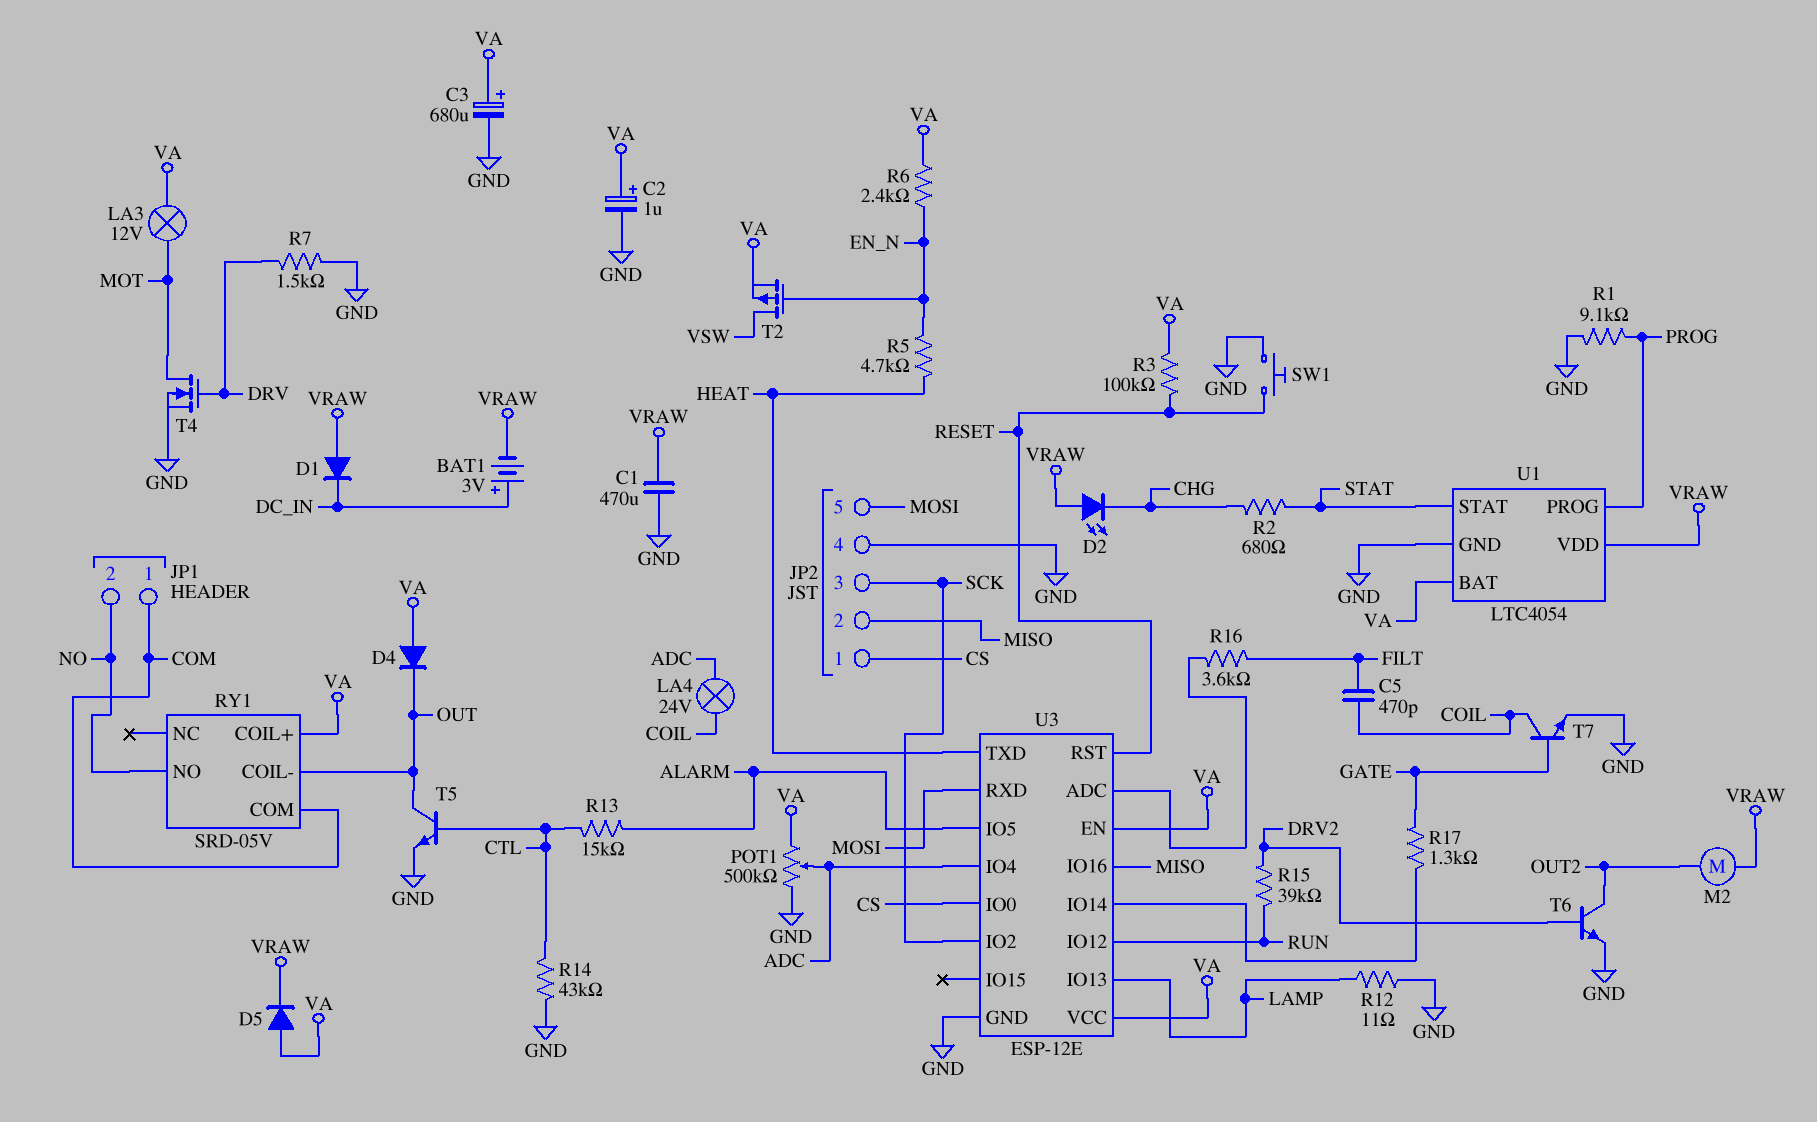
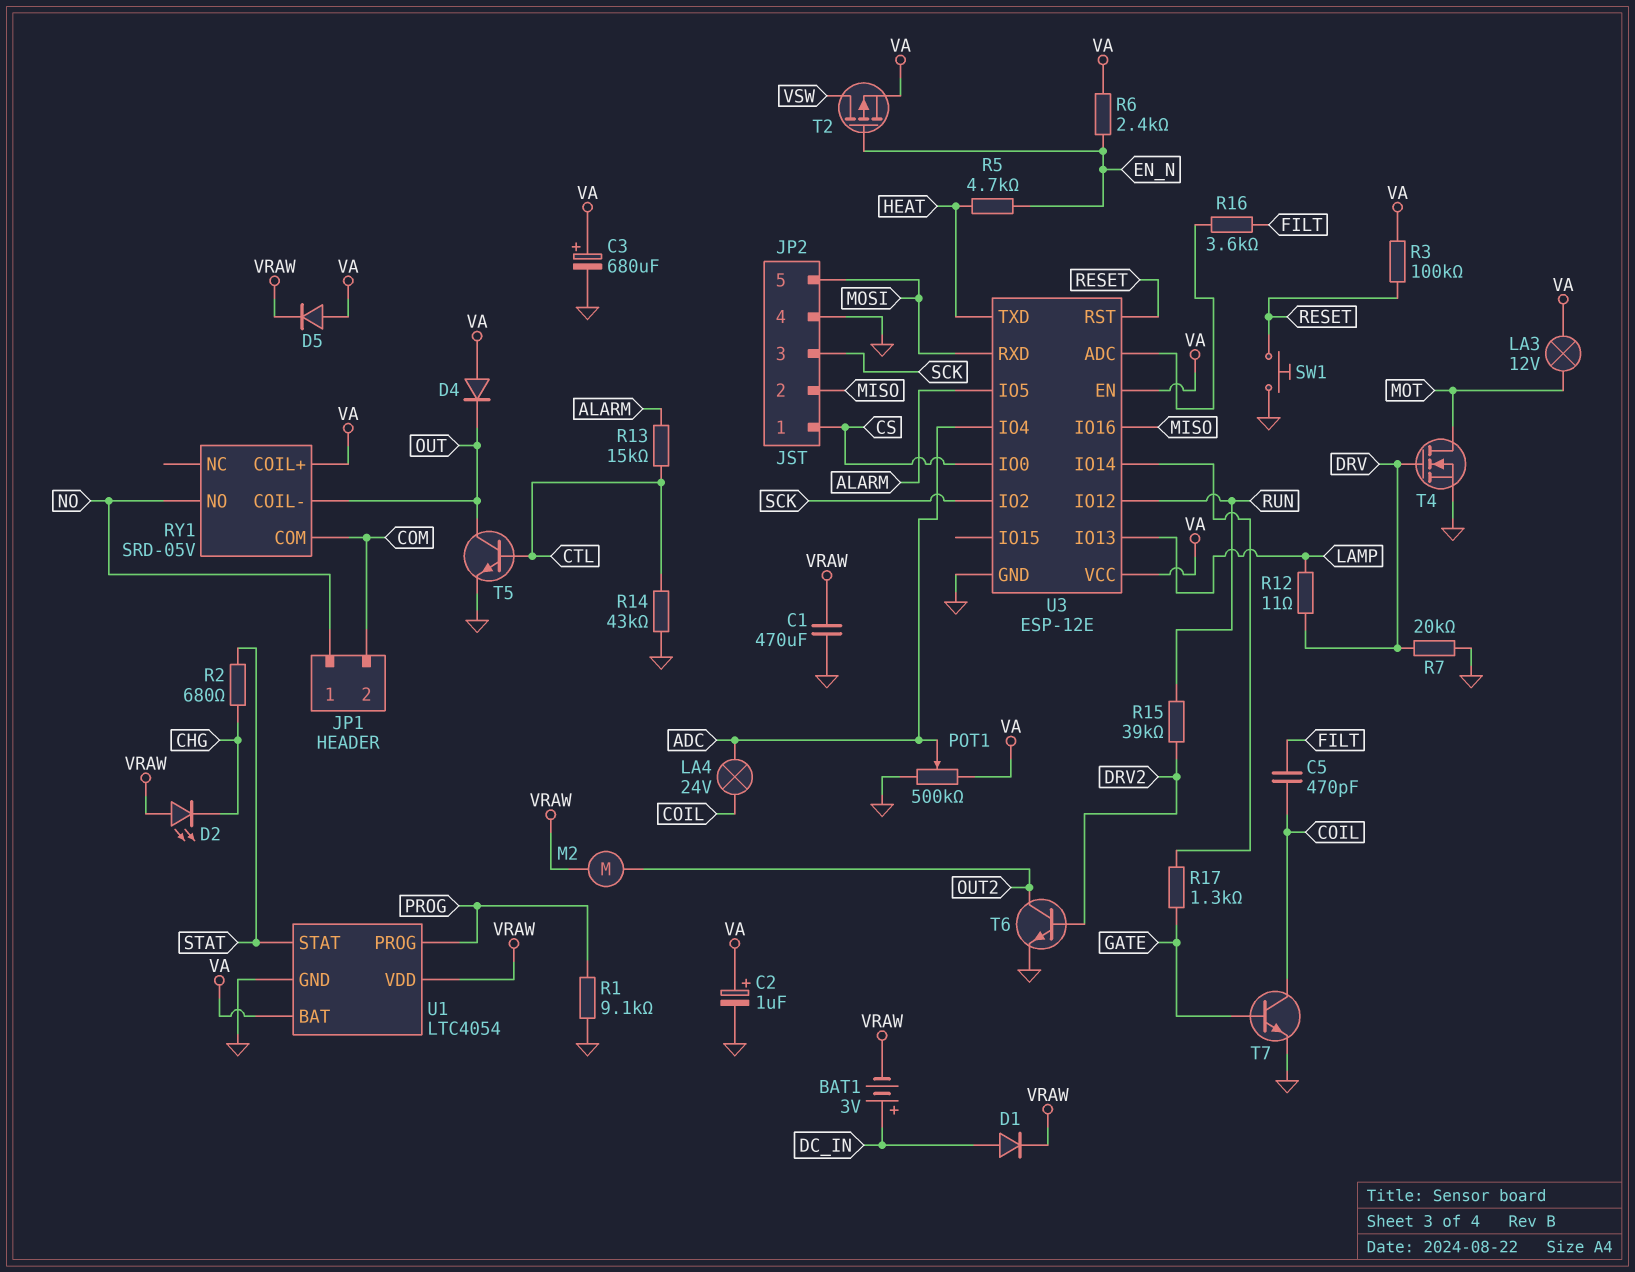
D1: diode (A VRAW, K DC_IN) -> diode (A DC_IN, K VRAW)
JP1 pin 1: COM -> NO
JP1 pin 2: NO -> COM
R7: 1.5k (DRV, GND) -> 20k (DRV, GND)
R12: 11 (GND, LAMP) -> 11 (DRV, LAMP)

